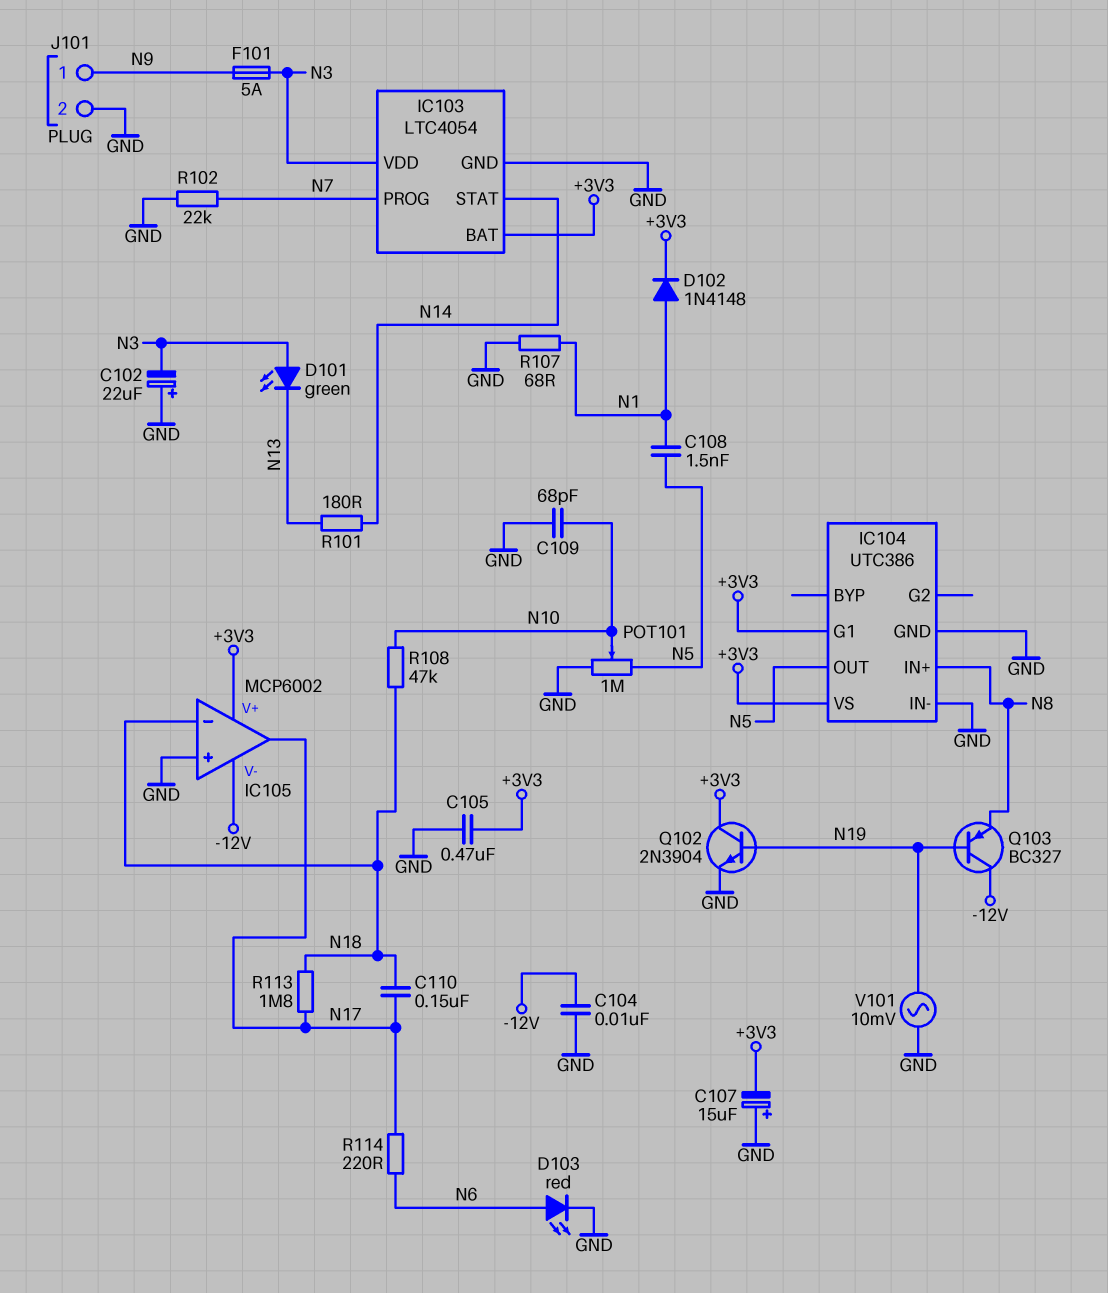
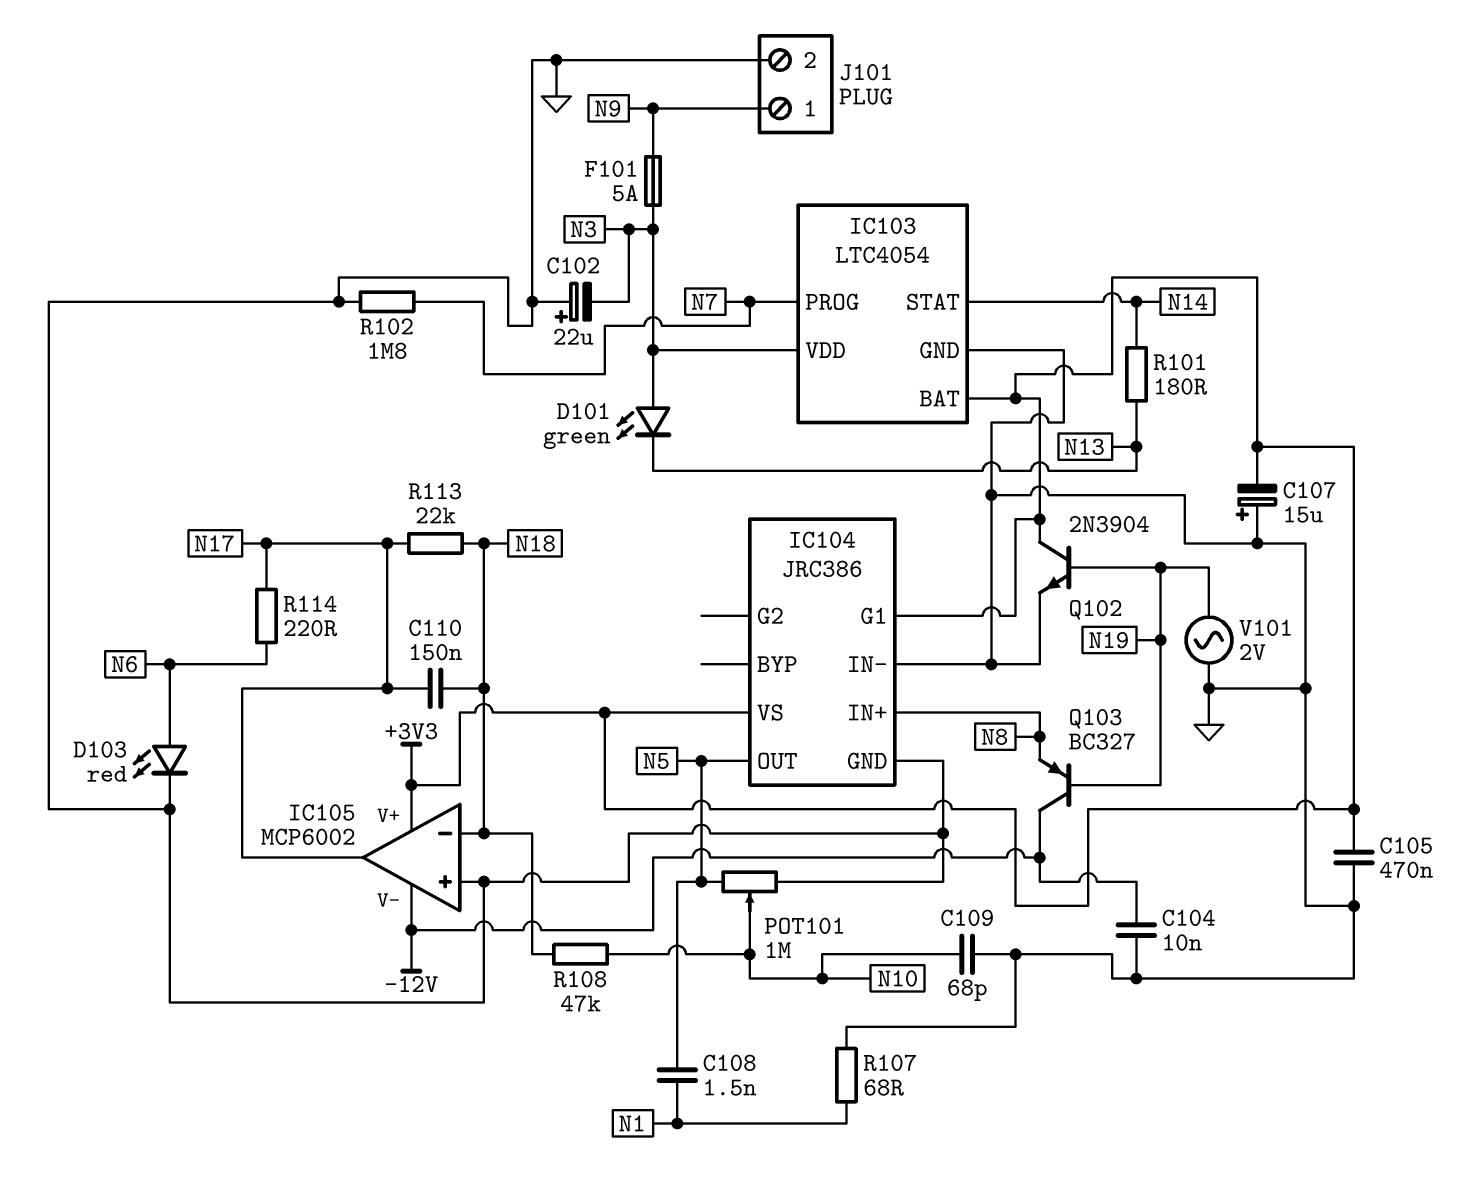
D102: diode 1N4148 (A N1, K +3V3) -> none
IC104: UTC386 -> JRC386
R102: 22k (GND, N7) -> 1.8M (GND, N7)
R113: 1.8M (N17, N18) -> 22k (N17, N18)
V101: AC 10mV (GND, N19) -> AC 2V (GND, N19)

